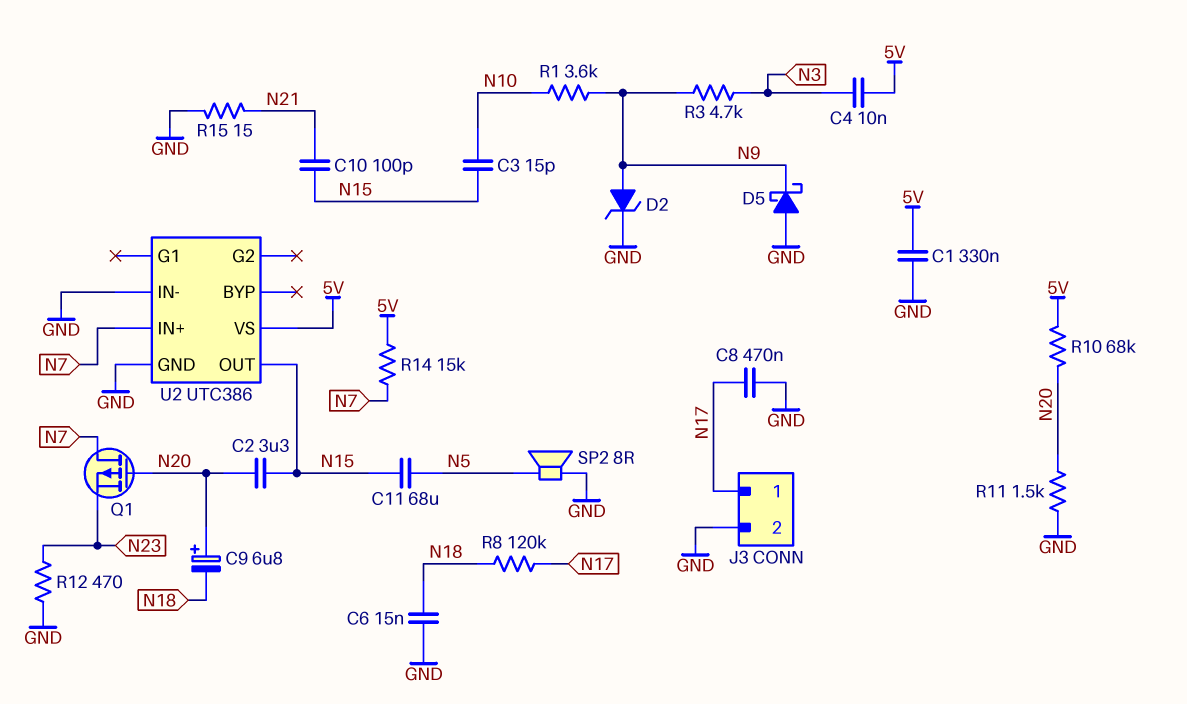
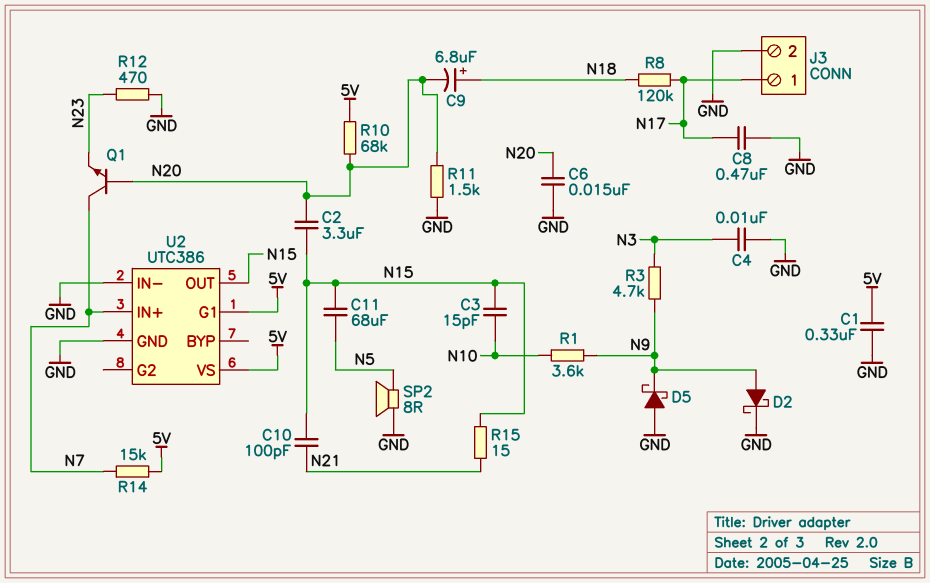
C4: 10nF (5V, N3) -> 10nF (GND, N3)
C6: 15nF (GND, N18) -> 15nF (GND, N20)
C9: 6.8uF (plus N20, minus N18) -> 6.8uF (plus N18, minus N20)
D2: zener (A N9, K GND) -> schottky (A N9, K GND)
Q1: PMOS (G N20, D N7, S N23) -> NPN (B N20, C N7, E N23)
R15: 15 (GND, N21) -> 15 (N15, N21)
U2 pin G1: none -> 5V

